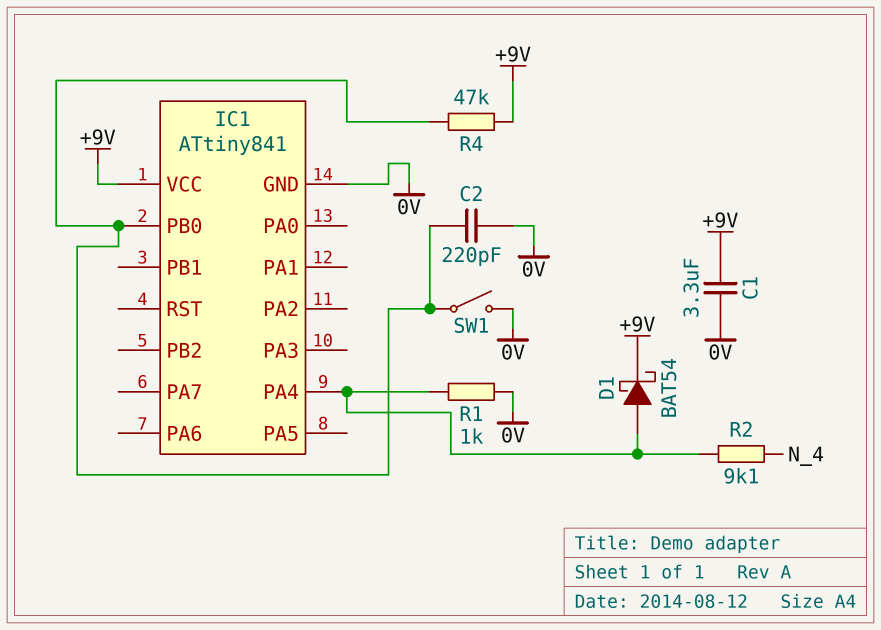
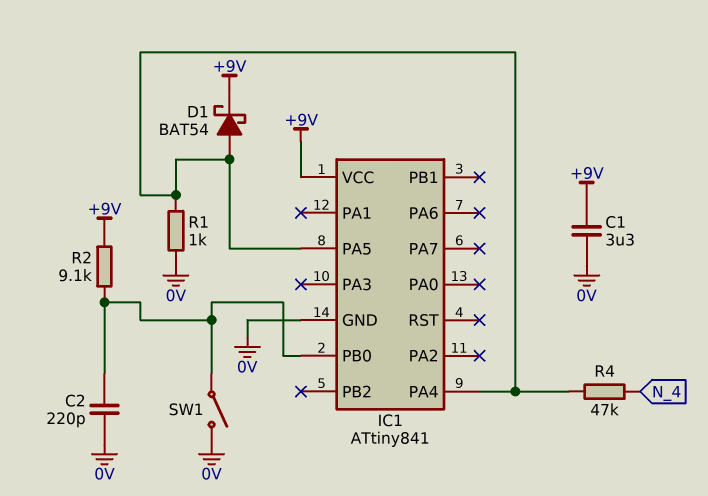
IC1 pin PA5: none -> IC1/PA4
R2: 9.1k (IC1/PA4, N_4) -> 9.1k (+9V, IC1/PB0)
R4: 47k (+9V, IC1/PB0) -> 47k (IC1/PA4, N_4)

